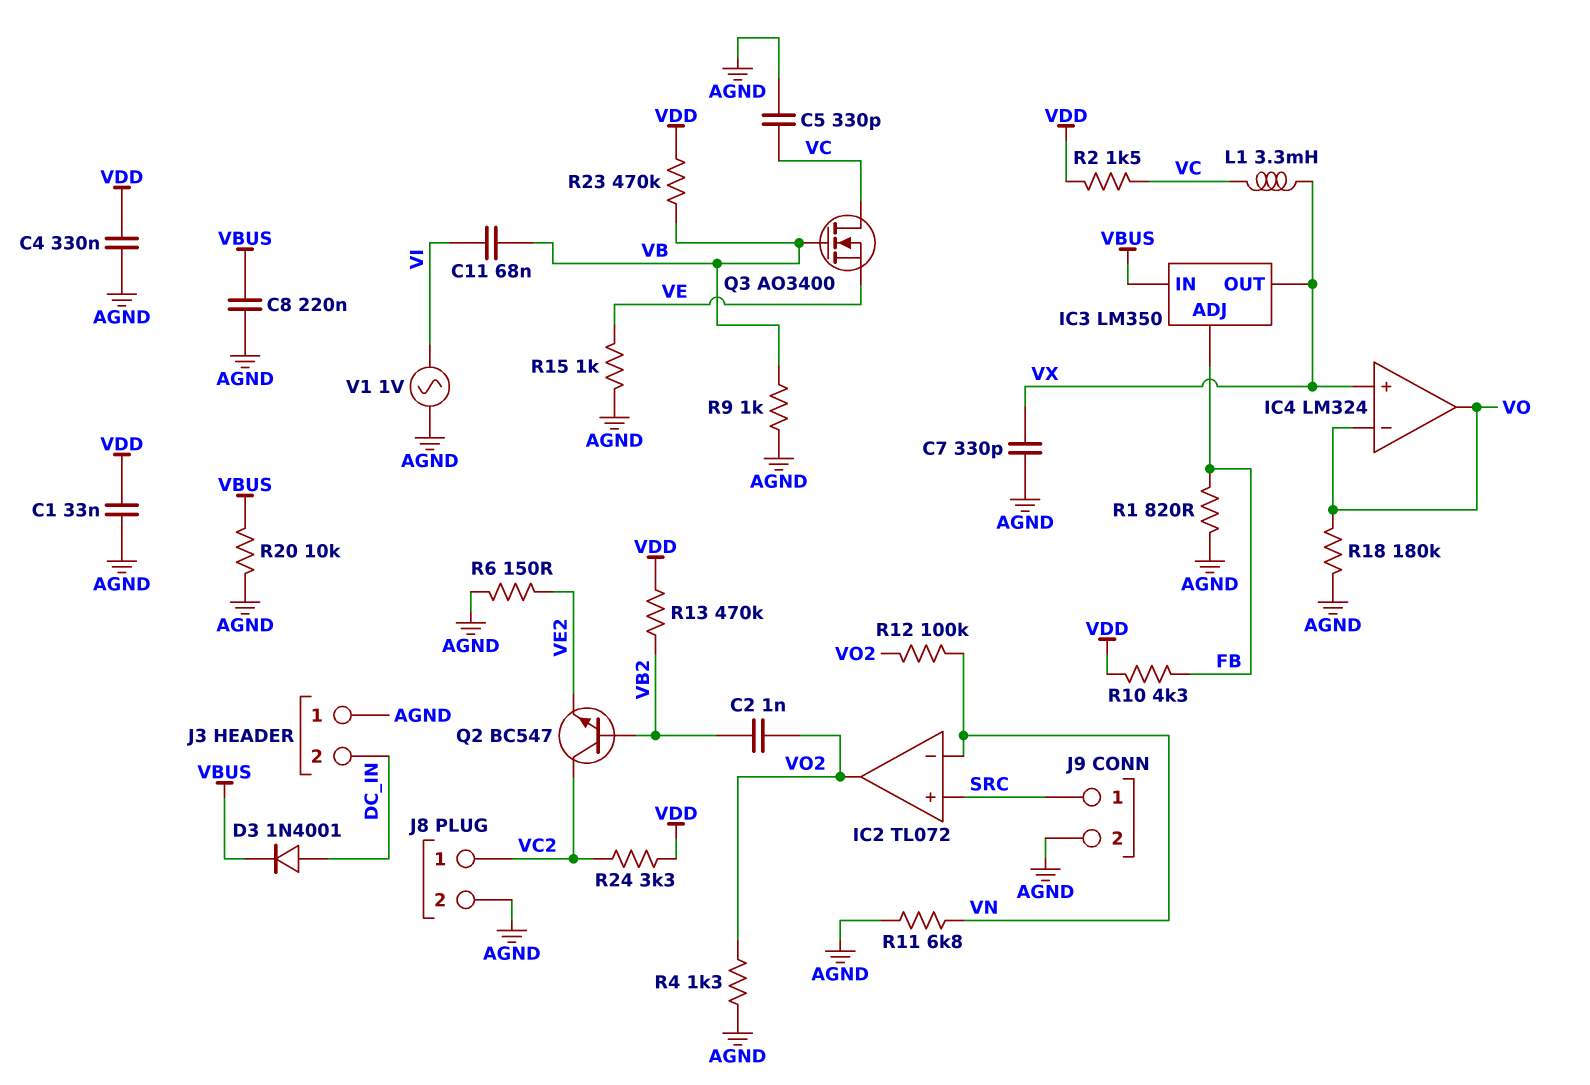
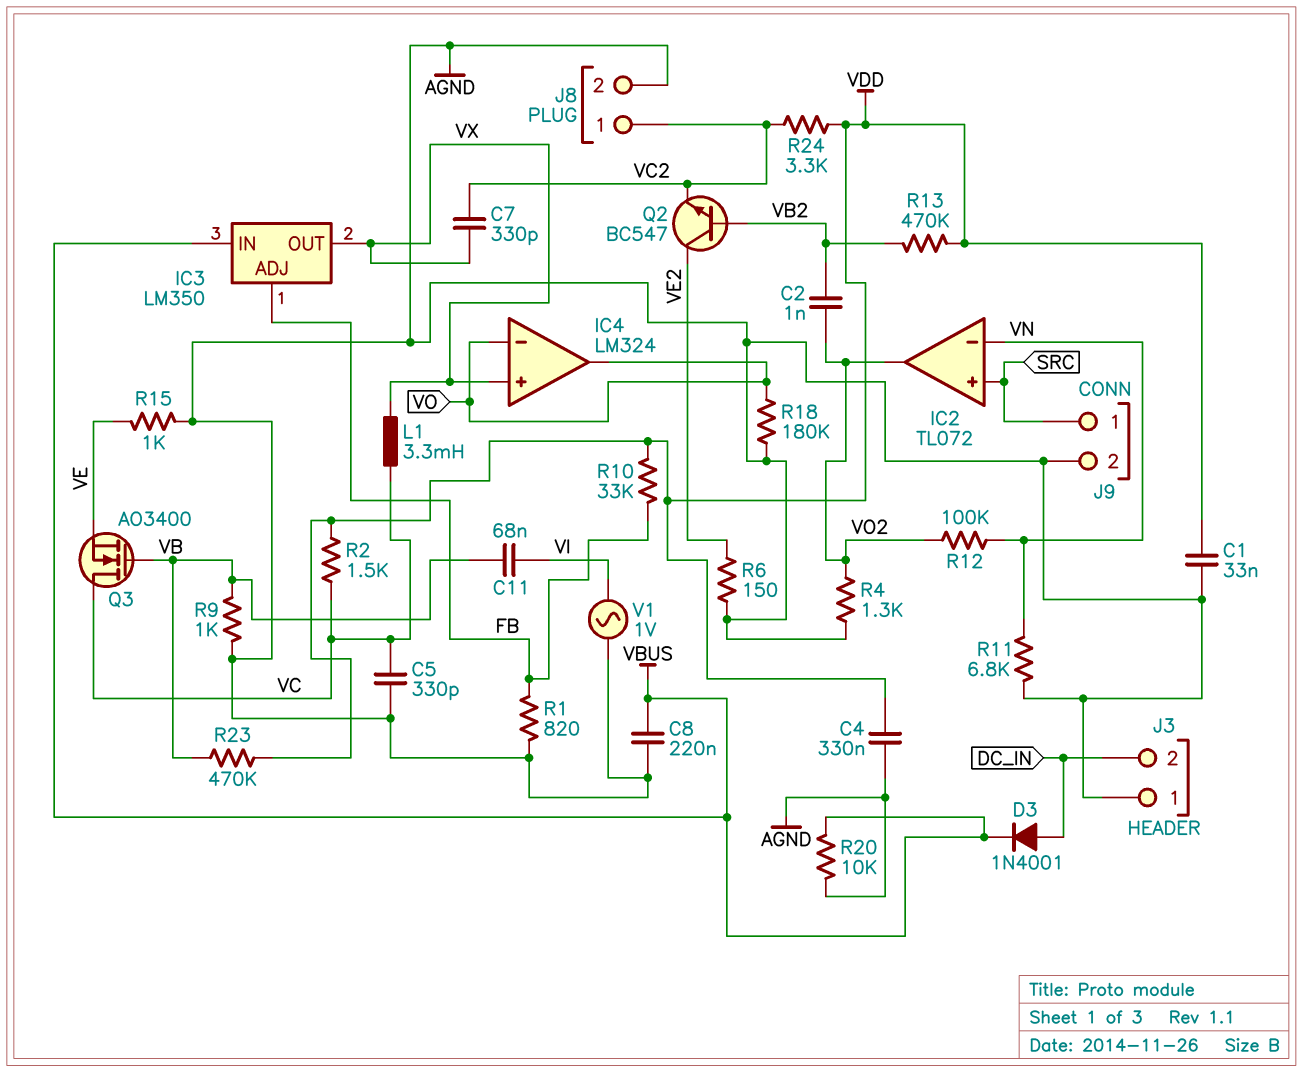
C7: 330pF (AGND, VX) -> 330pF (VC2, VX)
Q2: NPN BC547 (B VB2, C VC2, E VE2) -> NPN BC547 (B VB2, C VE2, E VC2)
R10: 4.3k (FB, VDD) -> 33k (FB, VDD)

